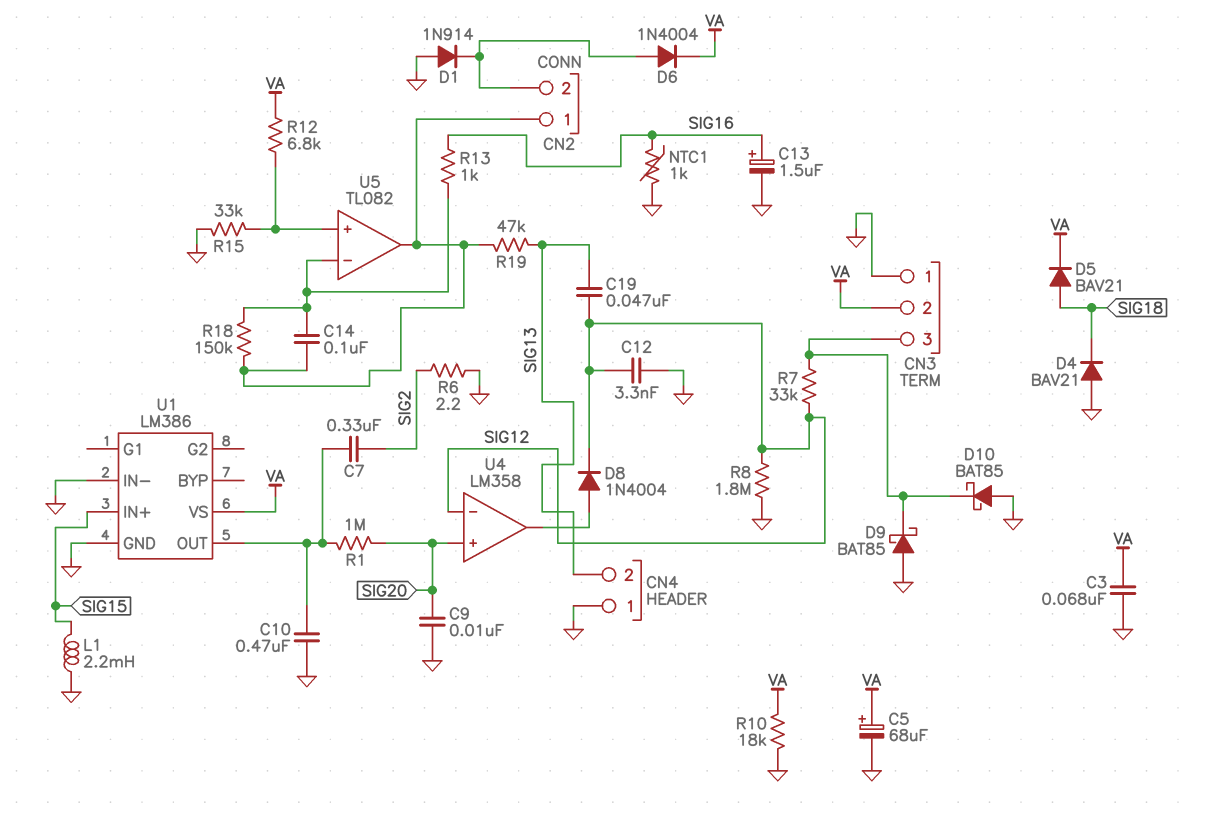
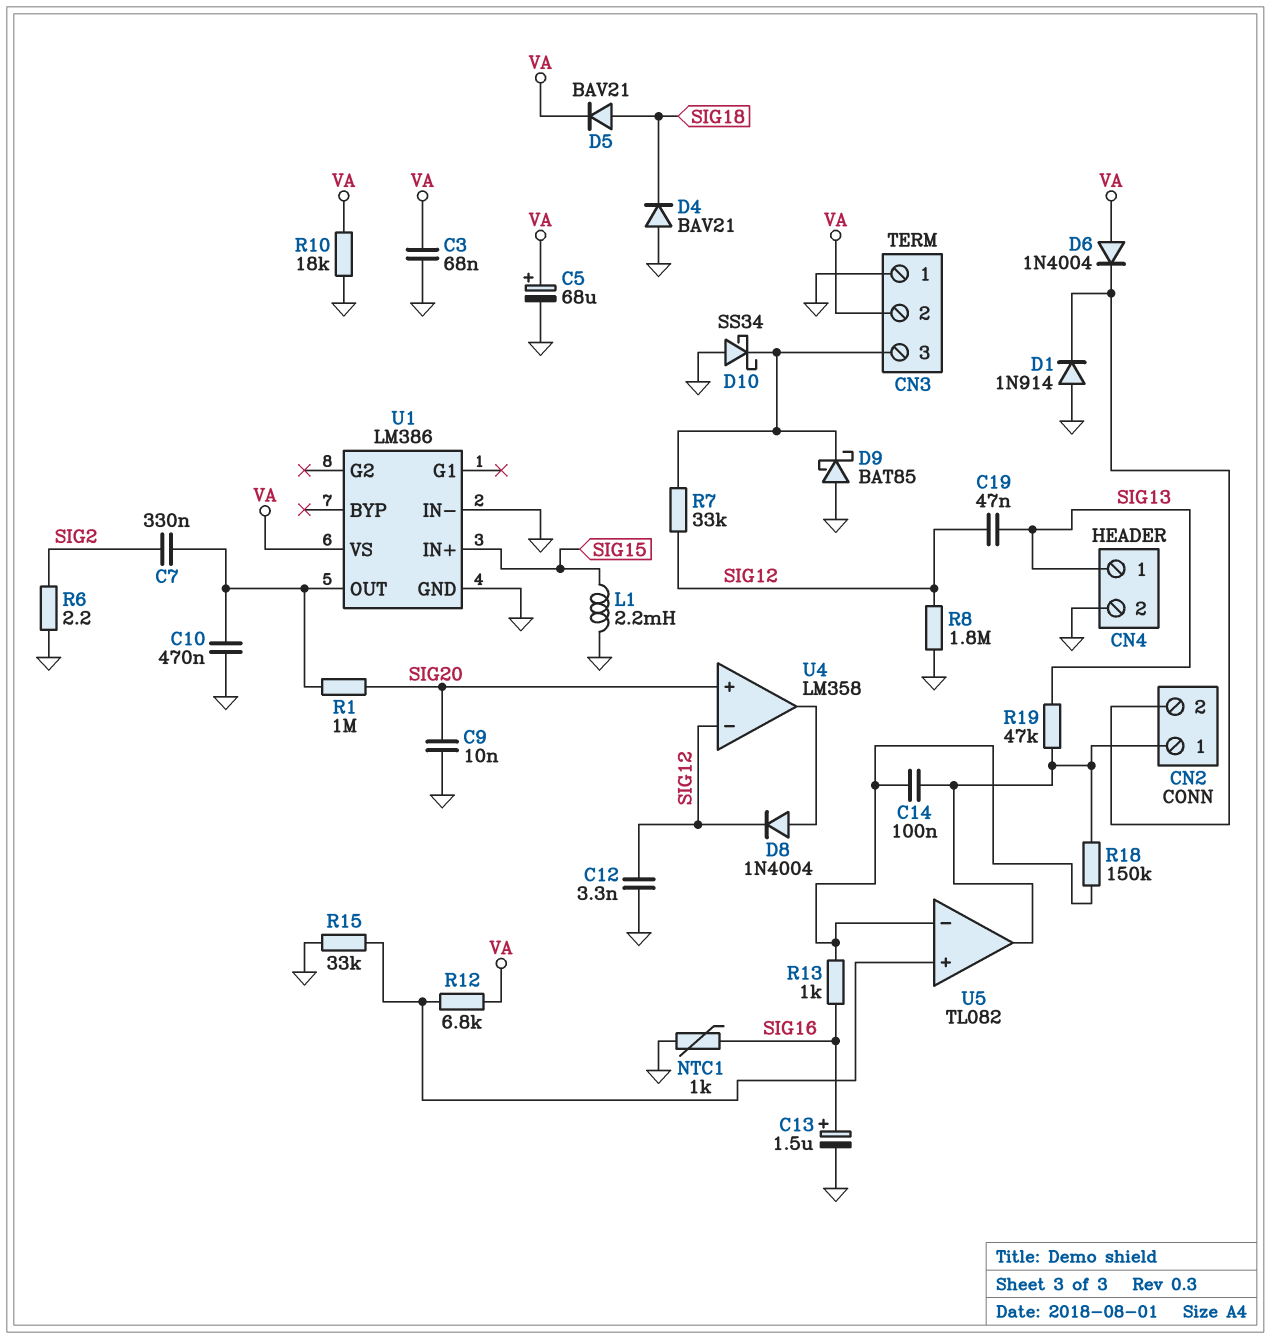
CN4 pin 1: GND -> SIG13
CN4 pin 2: SIG13 -> GND
D6: diode 1N4004 (A CN2/2, K VA) -> diode 1N4004 (A VA, K CN2/2)
D10: schottky BAT85 (A GND, K CN3/3) -> schottky SS34 (A GND, K CN3/3)

